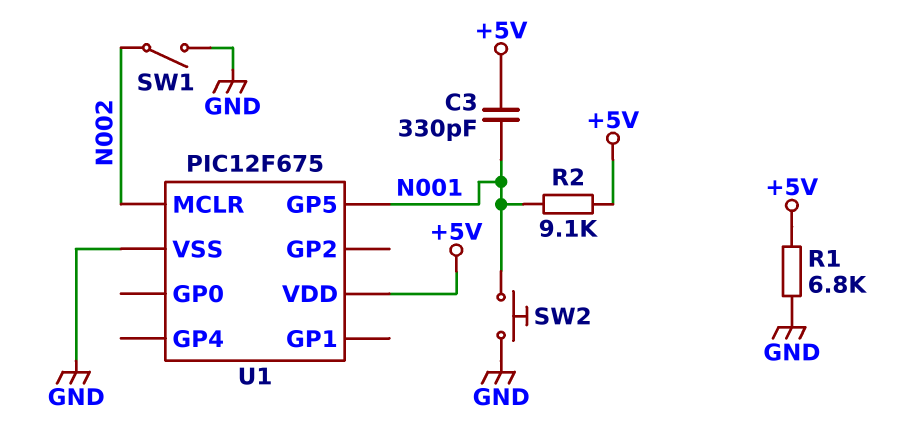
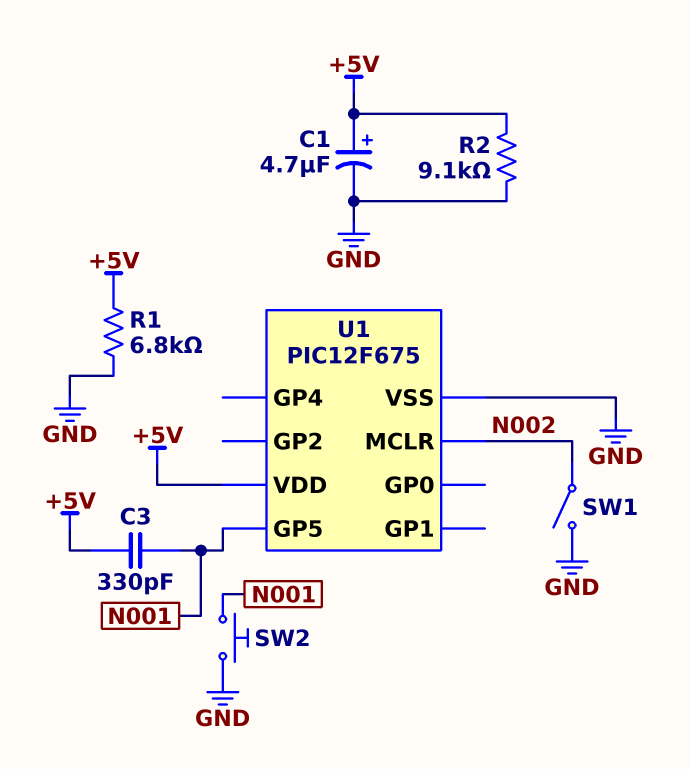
C1: none -> 4.7uF (plus +5V, minus GND)
R2: 9.1k (+5V, N001) -> 9.1k (+5V, GND)

